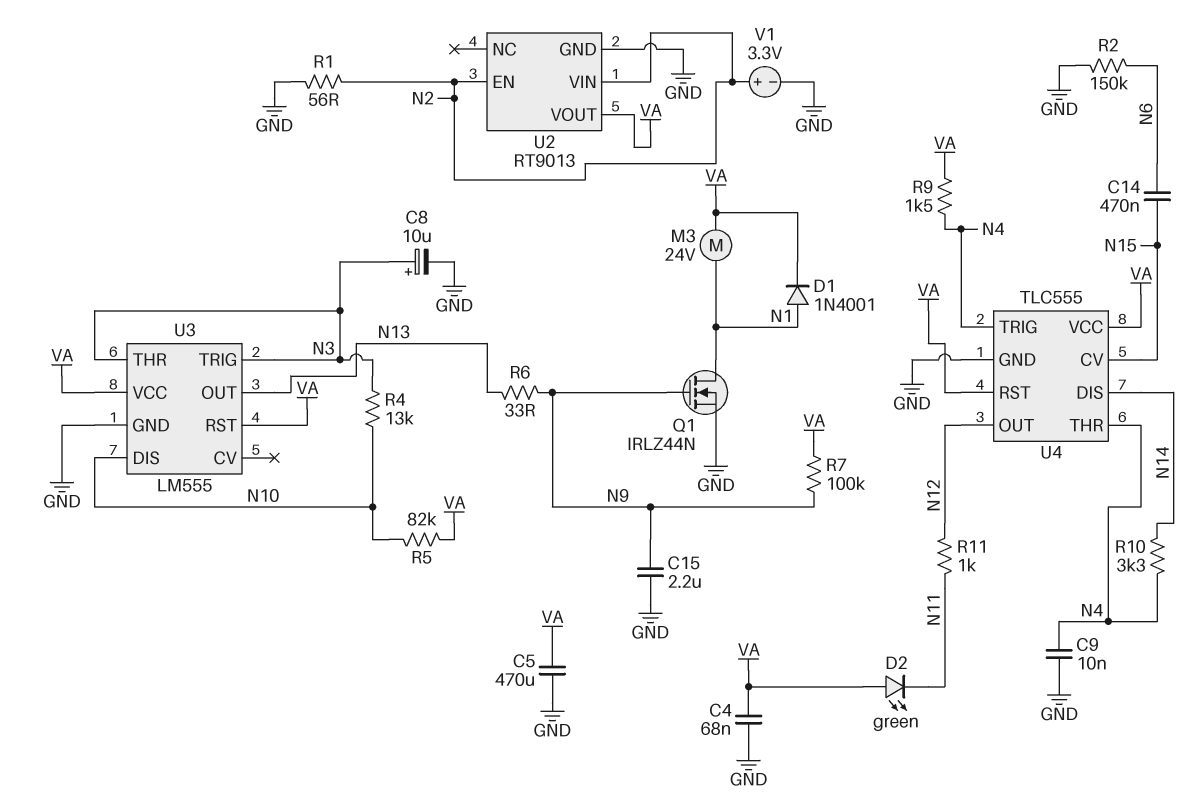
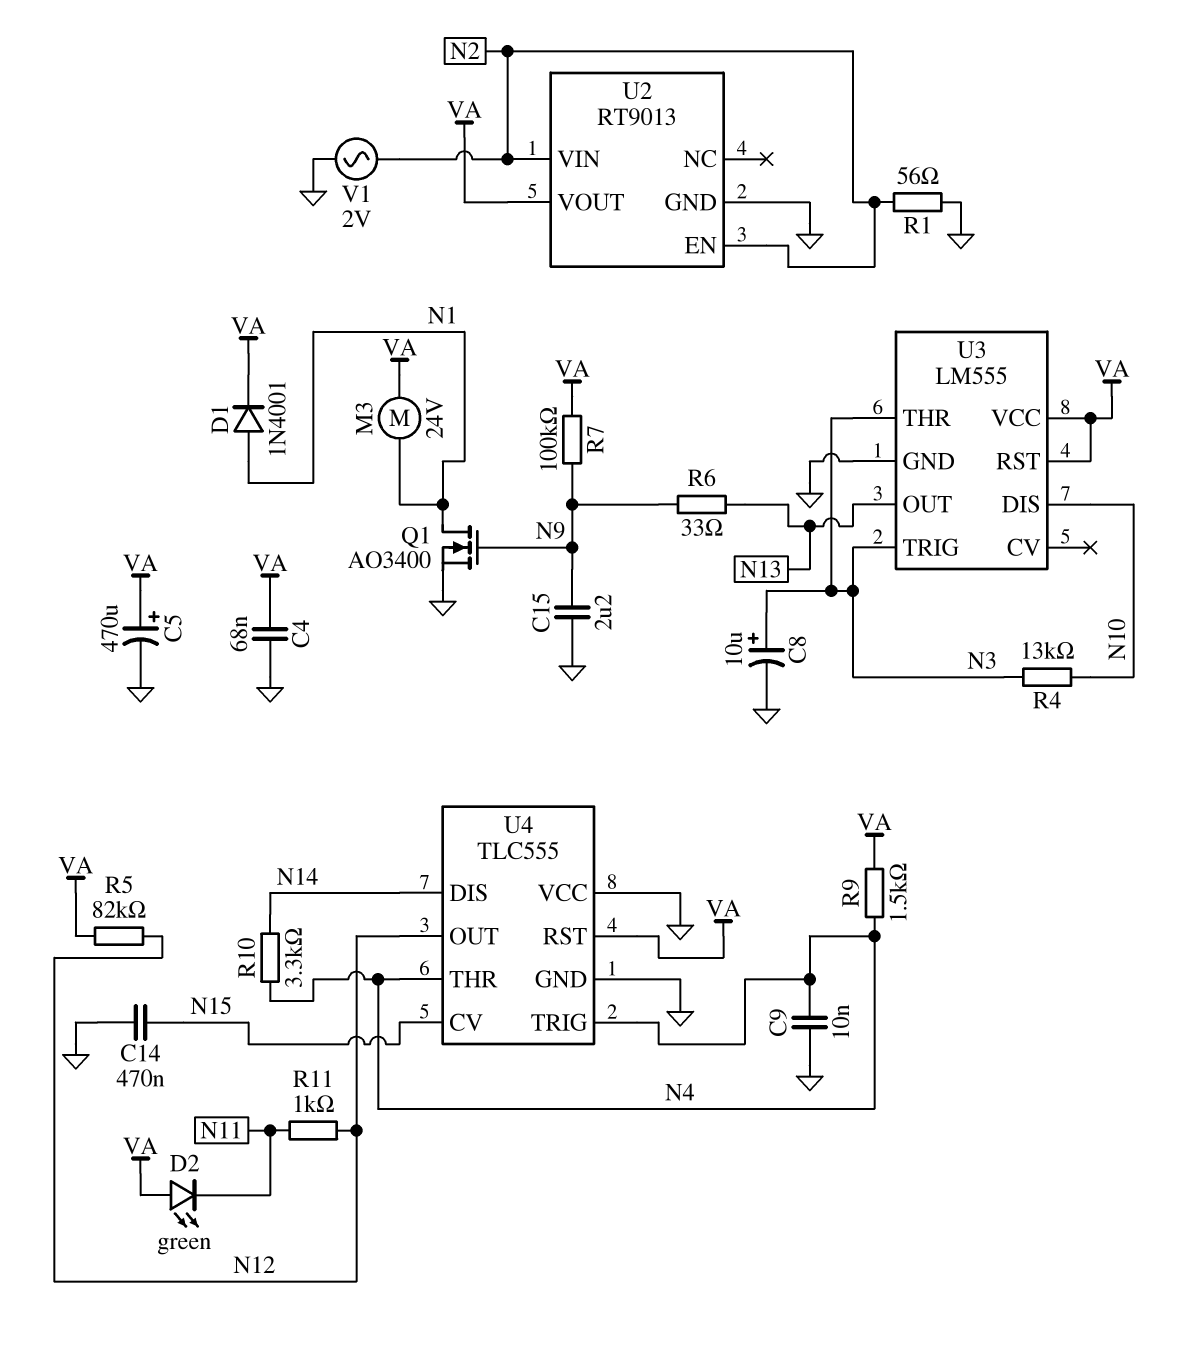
C5: 470uF (GND, VA) -> 470uF (plus VA, minus GND)
C14: 470nF (N6, N15) -> 470nF (GND, N15)
Q1: NMOS IRLZ44N (G N9, D N1, S GND) -> NMOS AO3400 (G N9, D N1, S GND)
R2: 150k (GND, N6) -> none
R5: 82k (N10, VA) -> 82k (N12, VA)
U4 pin VCC: VA -> GND
V1: 3.3V (plus N2, minus GND) -> AC 2V (GND, N2)

